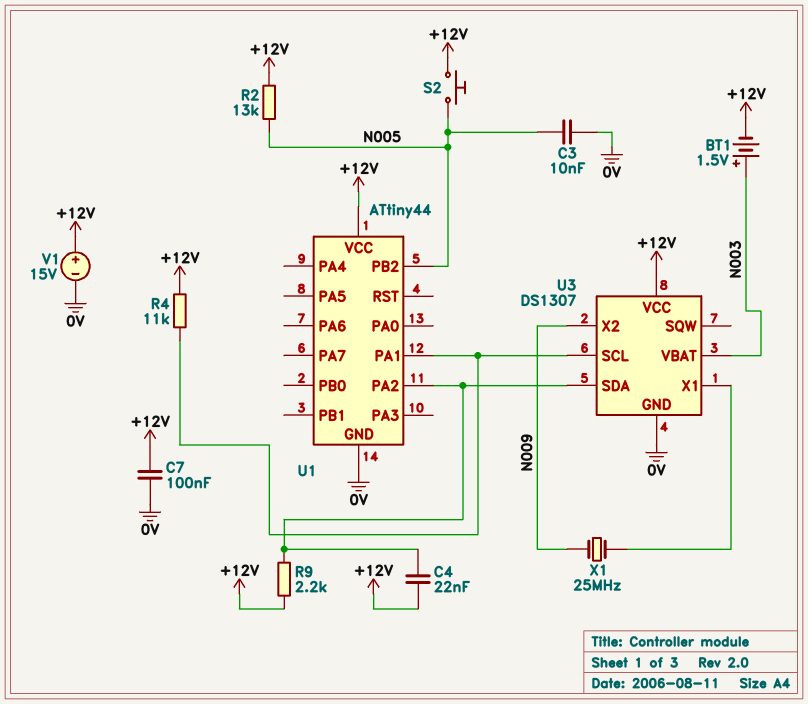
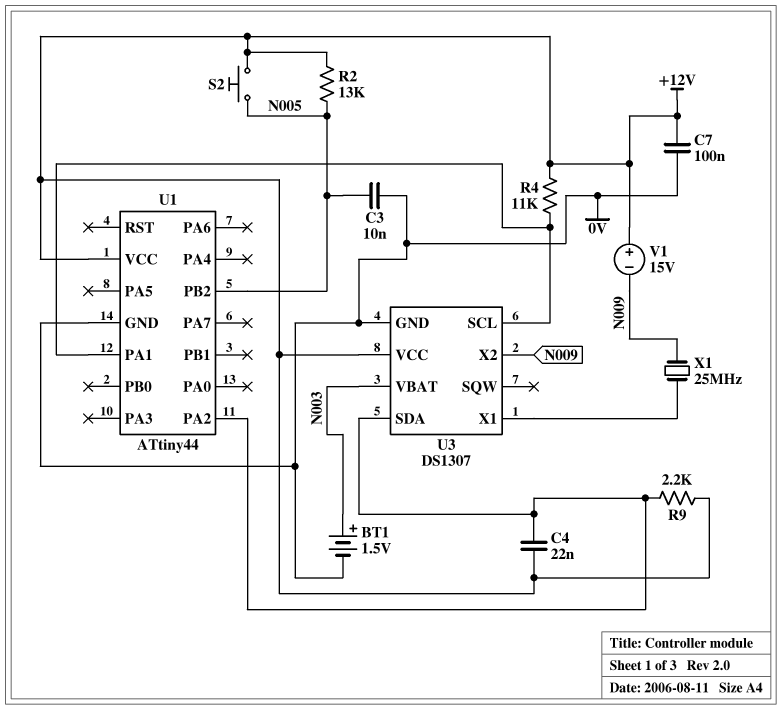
BT1: 1.5V (plus N003, minus +12V) -> 1.5V (plus N003, minus 0V)
V1: 15V (plus +12V, minus 0V) -> 15V (plus +12V, minus N009)

